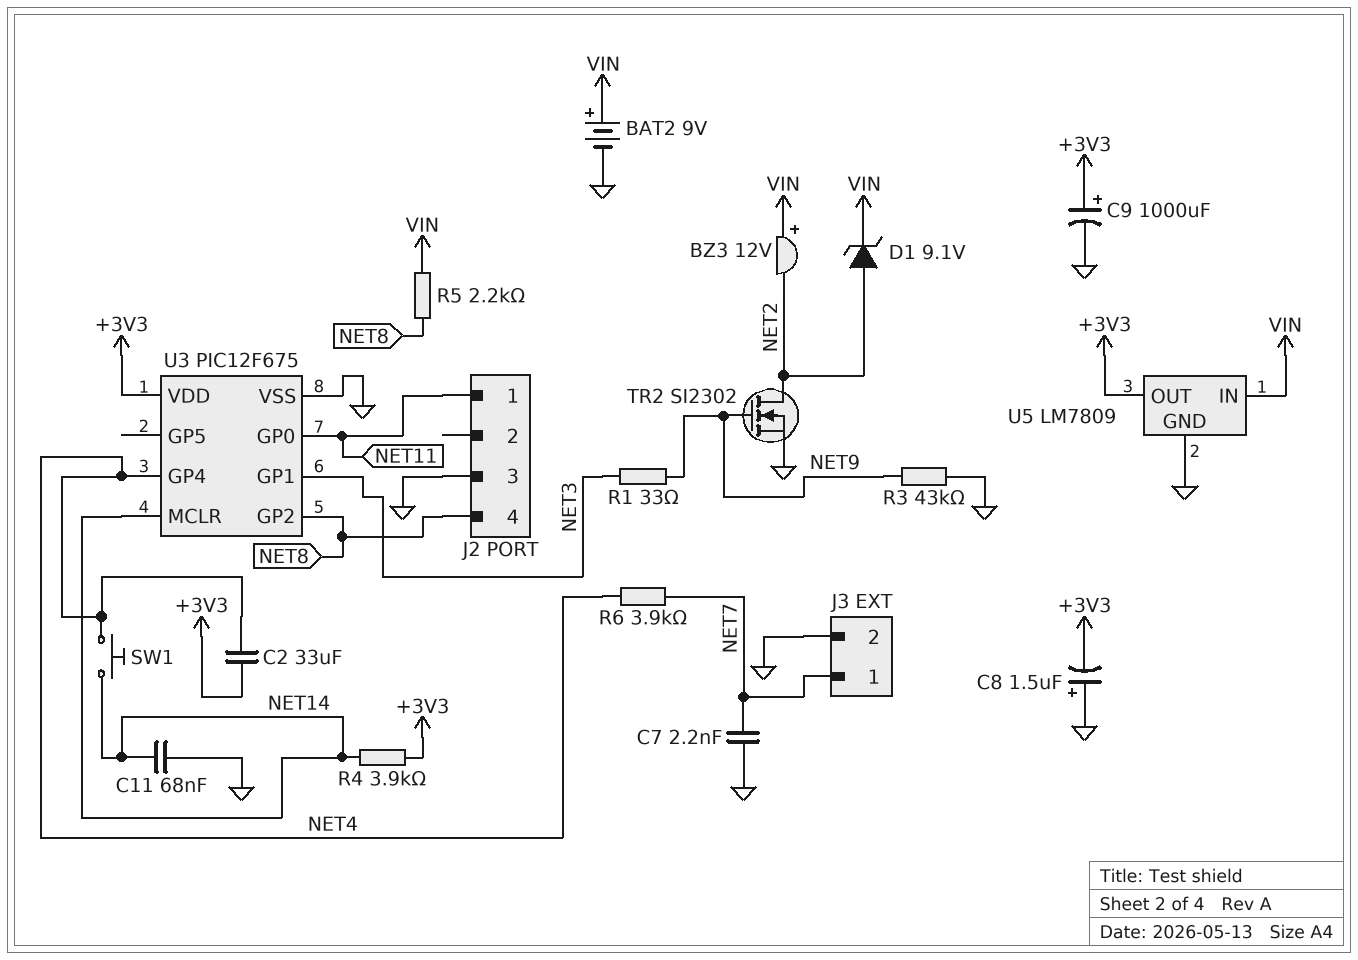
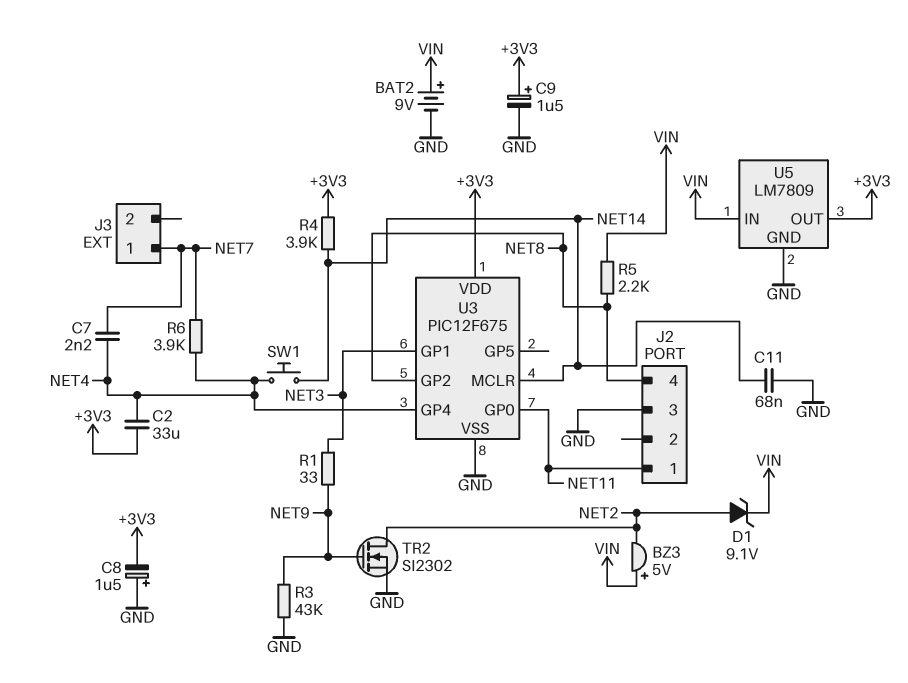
BZ3: buzzer 12V (plus VIN, minus NET2) -> buzzer 5V (plus VIN, minus NET2)
C7: 2.2nF (GND, NET7) -> 2.2nF (NET4, NET7)
C9: 1000uF (plus +3V3, minus GND) -> 1.5uF (plus +3V3, minus GND)
J3 pin 2: GND -> none

